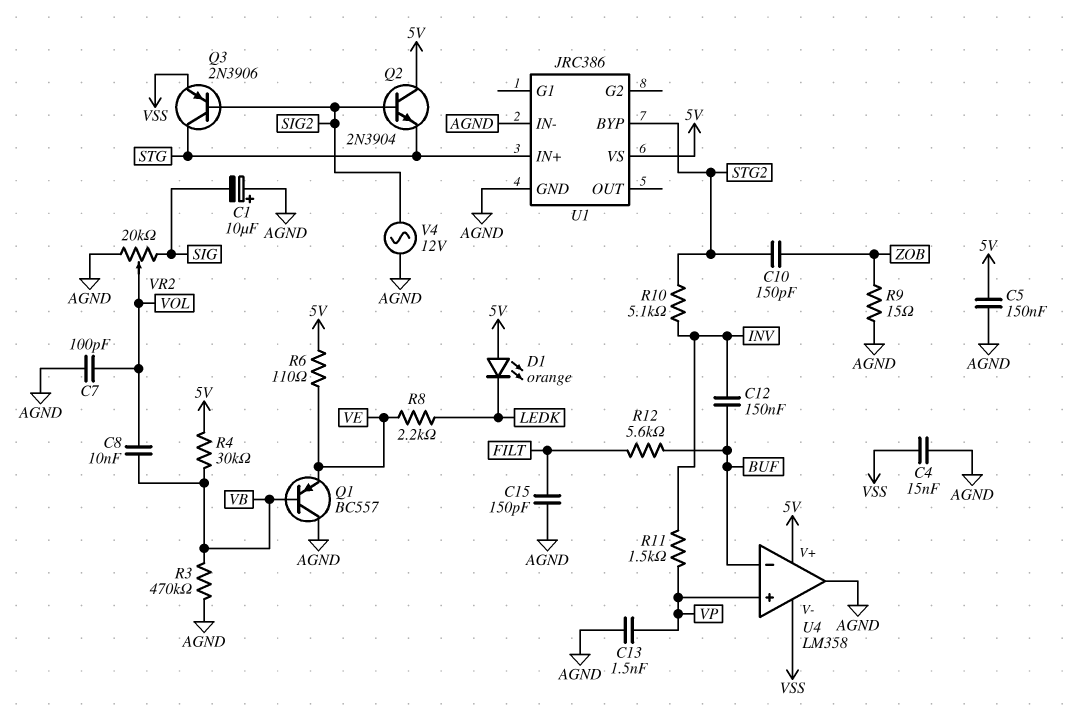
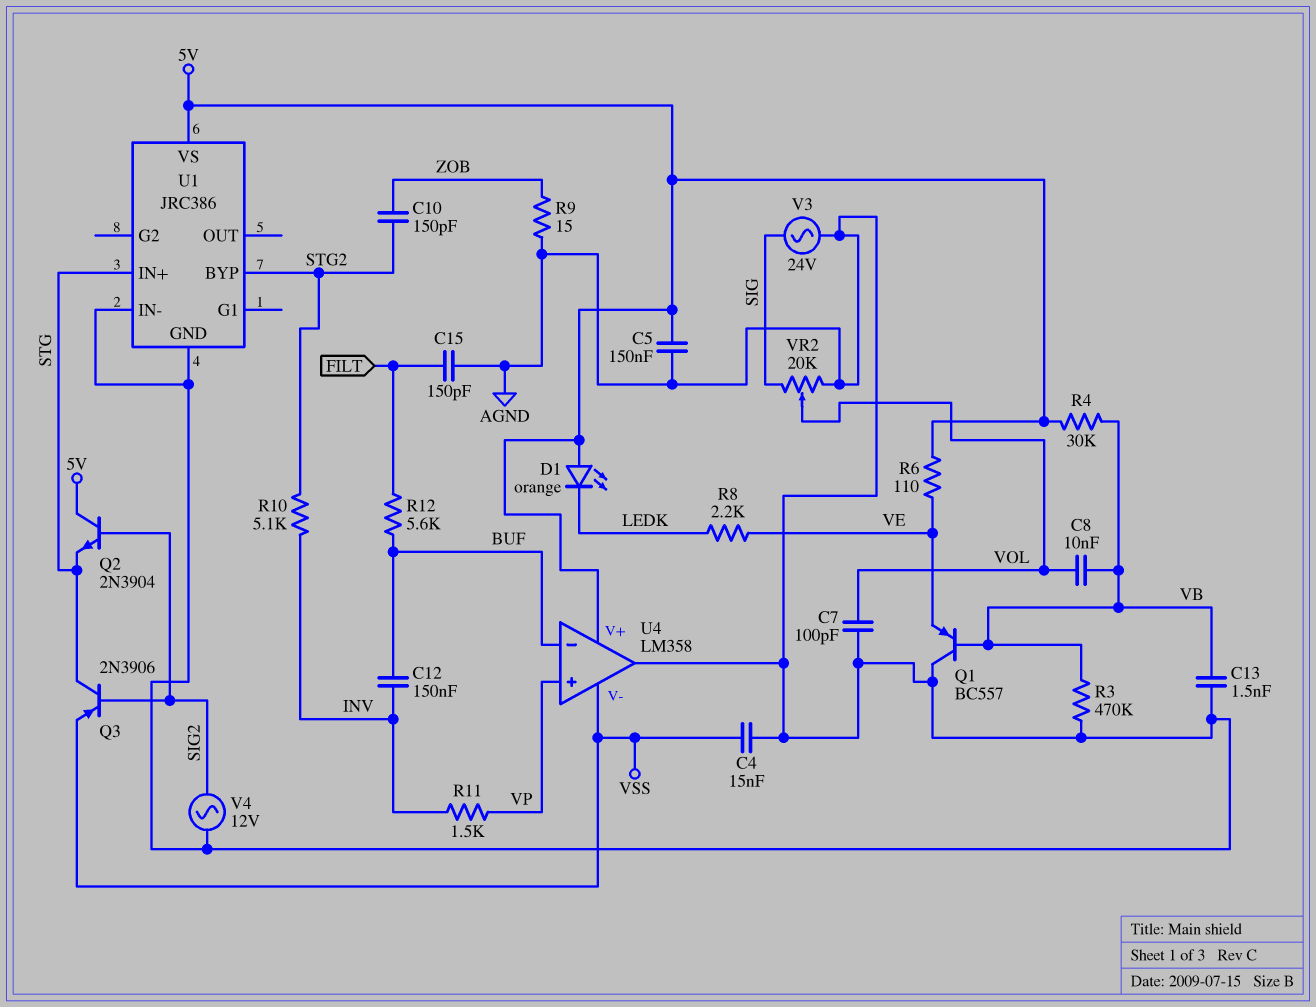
C1: 10uF (plus AGND, minus SIG) -> none
C13: 1.5nF (AGND, VP) -> 1.5nF (AGND, VB)
V3: none -> AC 24V (AGND, SIG)

